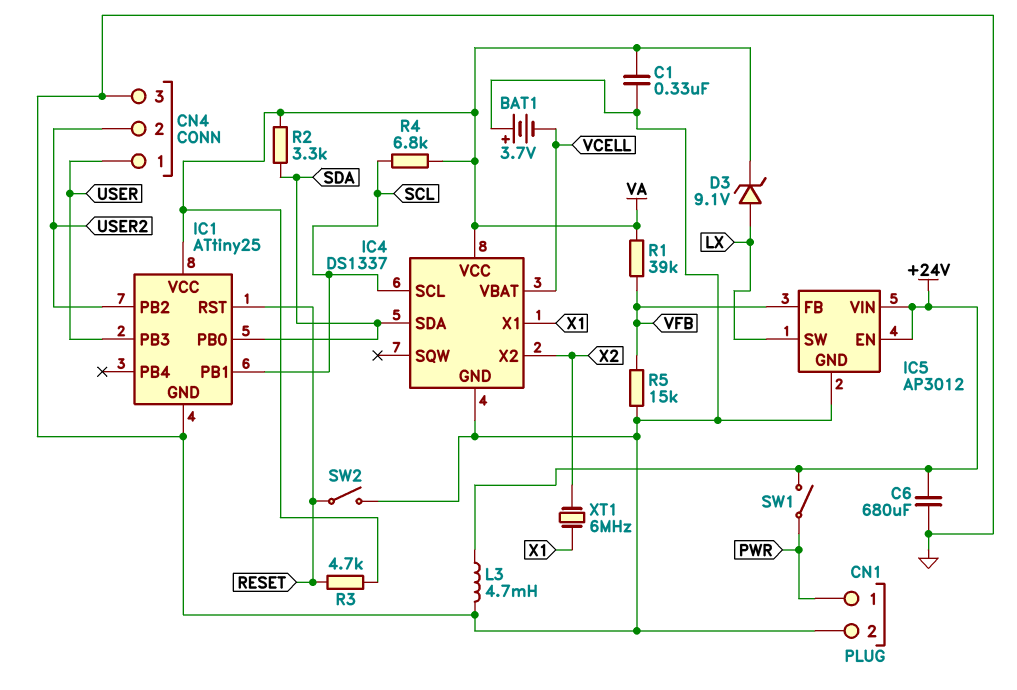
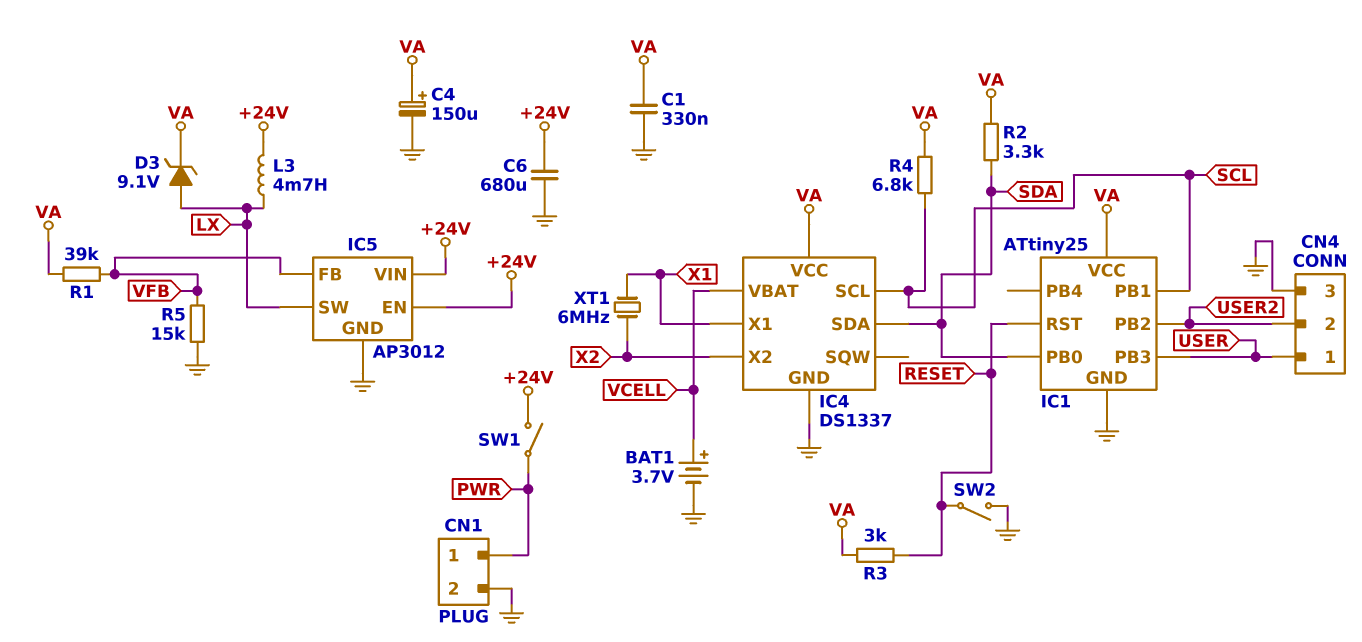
BAT1: 3.7V (plus GND, minus VCELL) -> 3.7V (plus VCELL, minus GND)
C4: none -> 150uF (plus VA, minus GND)
L3: 4.7mH (+24V, GND) -> 4.7mH (+24V, LX)
R3: 4.7k (RESET, VA) -> 3k (RESET, VA)

